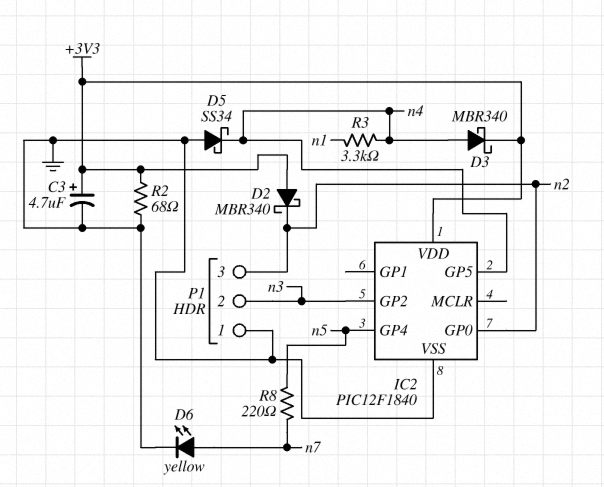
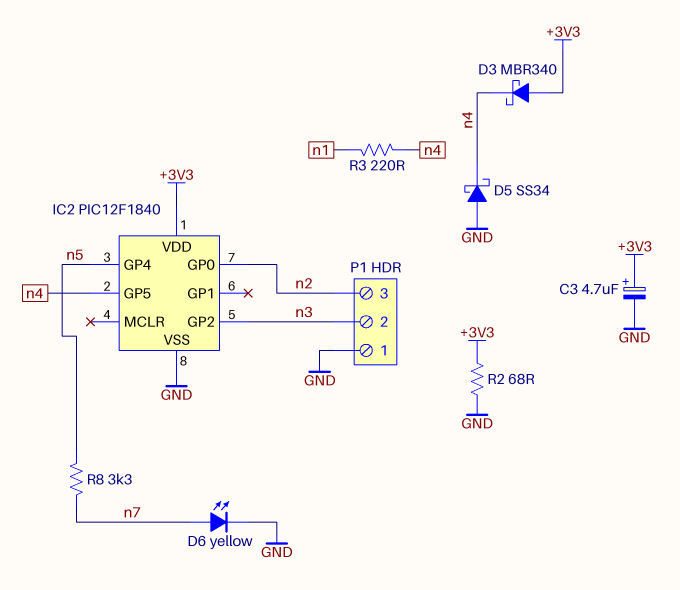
D2: schottky MBR340 (A +3V3, K n2) -> none
D3: schottky MBR340 (A n4, K +3V3) -> schottky MBR340 (A +3V3, K n4)
R3: 3.3k (n1, n4) -> 220 (n1, n4)
R8: 220 (n5, n7) -> 3.3k (n5, n7)

